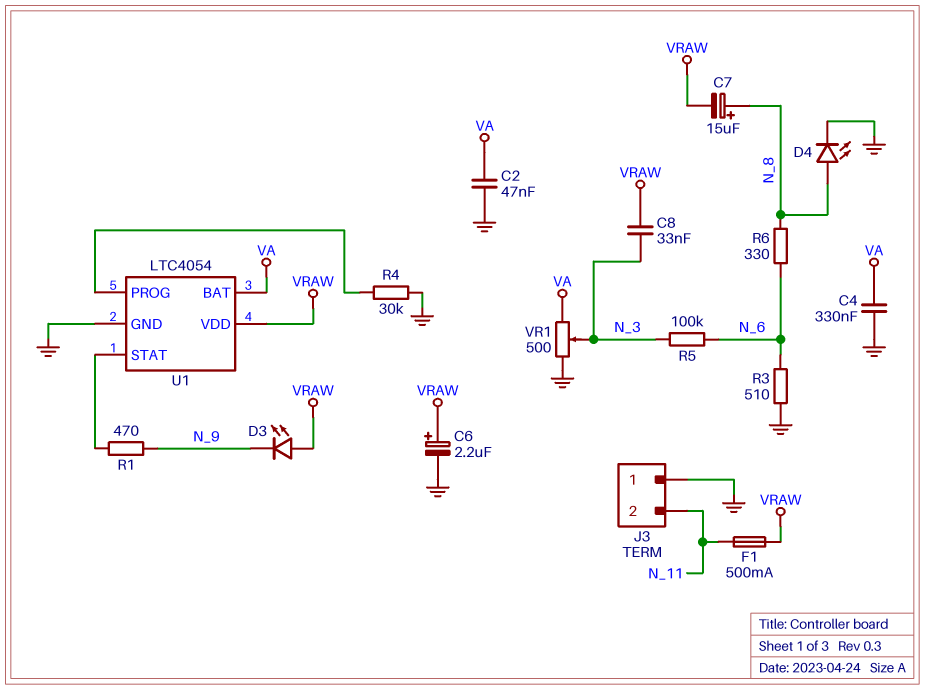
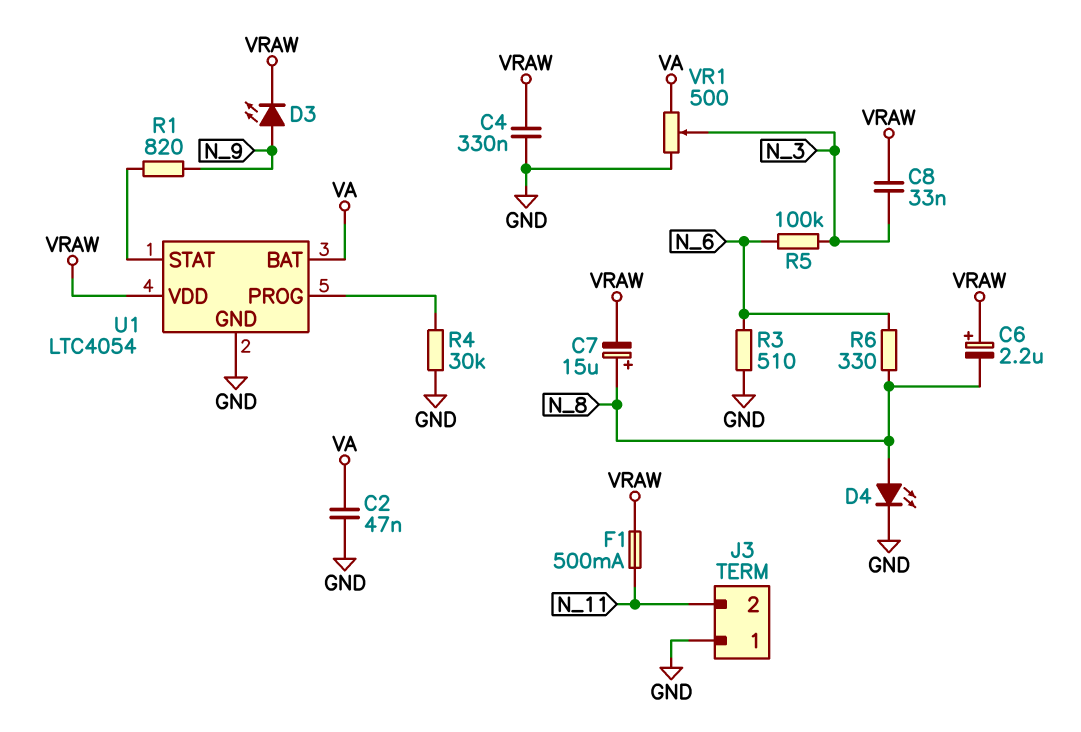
C4: 330nF (GND, VA) -> 330nF (GND, VRAW)
C6: 2.2uF (plus VRAW, minus GND) -> 2.2uF (plus VRAW, minus N_8)
D3: LED (A VRAW, K N_9) -> LED (A N_9, K VRAW)
R1: 470 (N_9, U1/STAT) -> 820 (N_9, U1/STAT)

